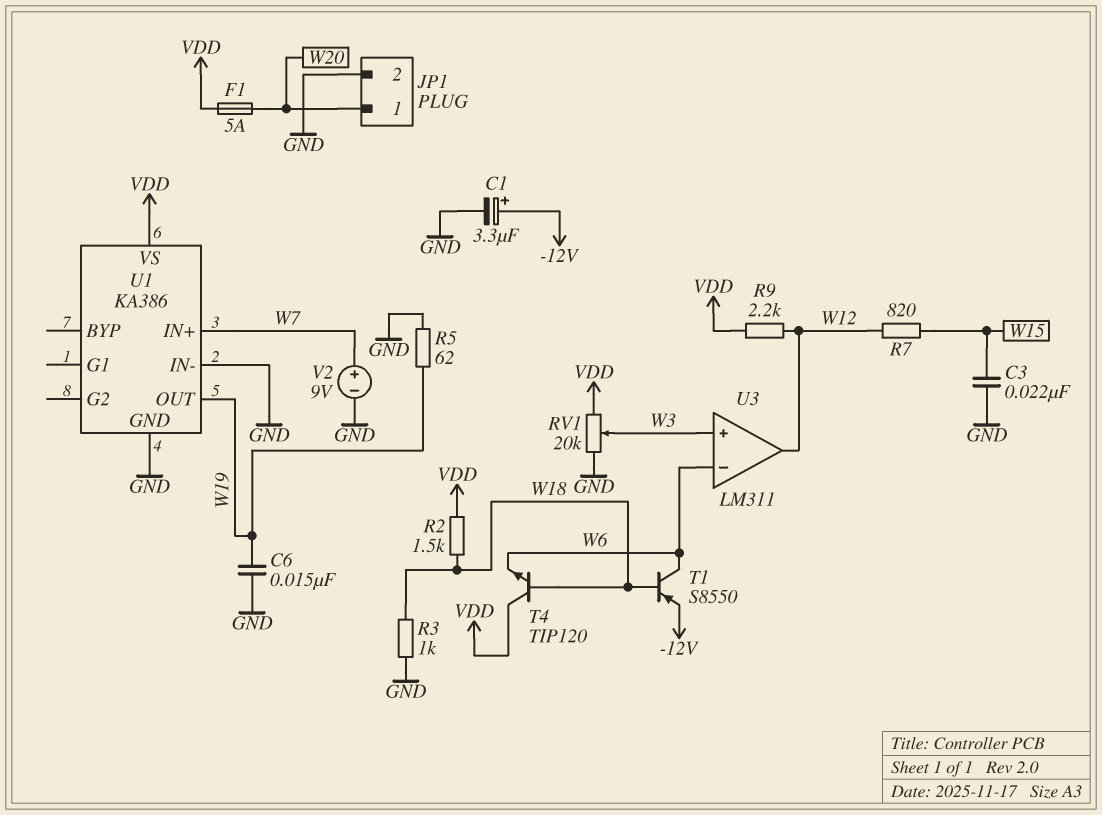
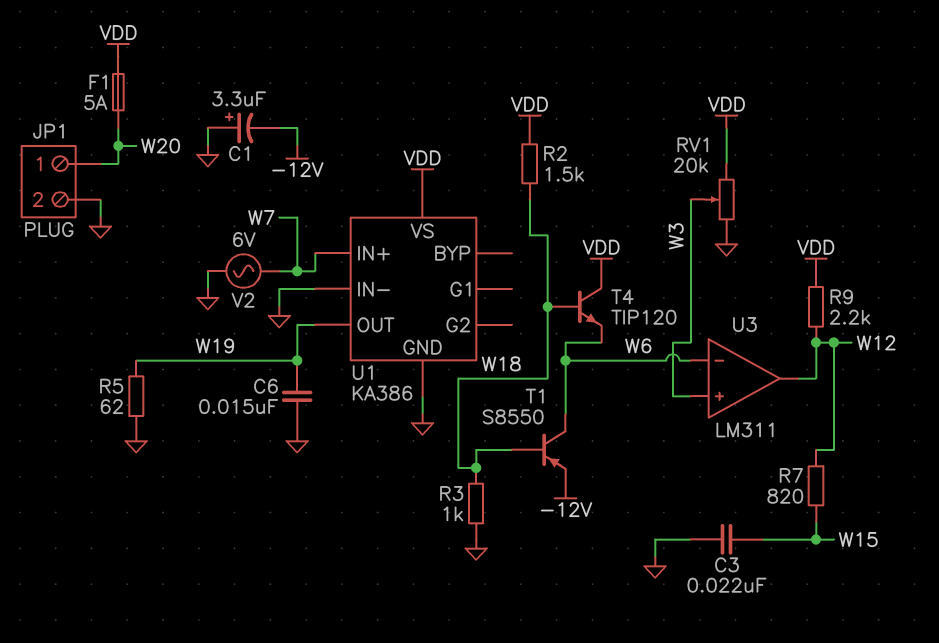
C1: 3.3uF (plus -12V, minus GND) -> 3.3uF (plus GND, minus -12V)
V2: 9V (plus W7, minus GND) -> AC 6V (GND, W7)

